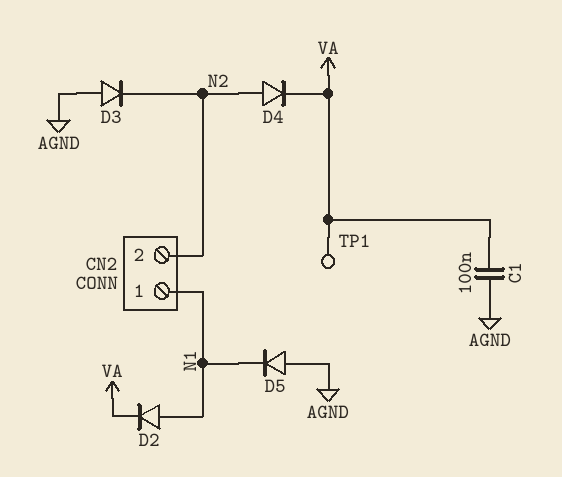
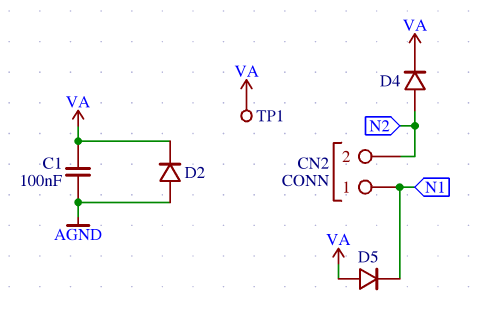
D2: diode (A N1, K VA) -> diode (A AGND, K VA)
D3: diode (A AGND, K N2) -> none
D5: diode (A AGND, K N1) -> diode (A VA, K N1)

